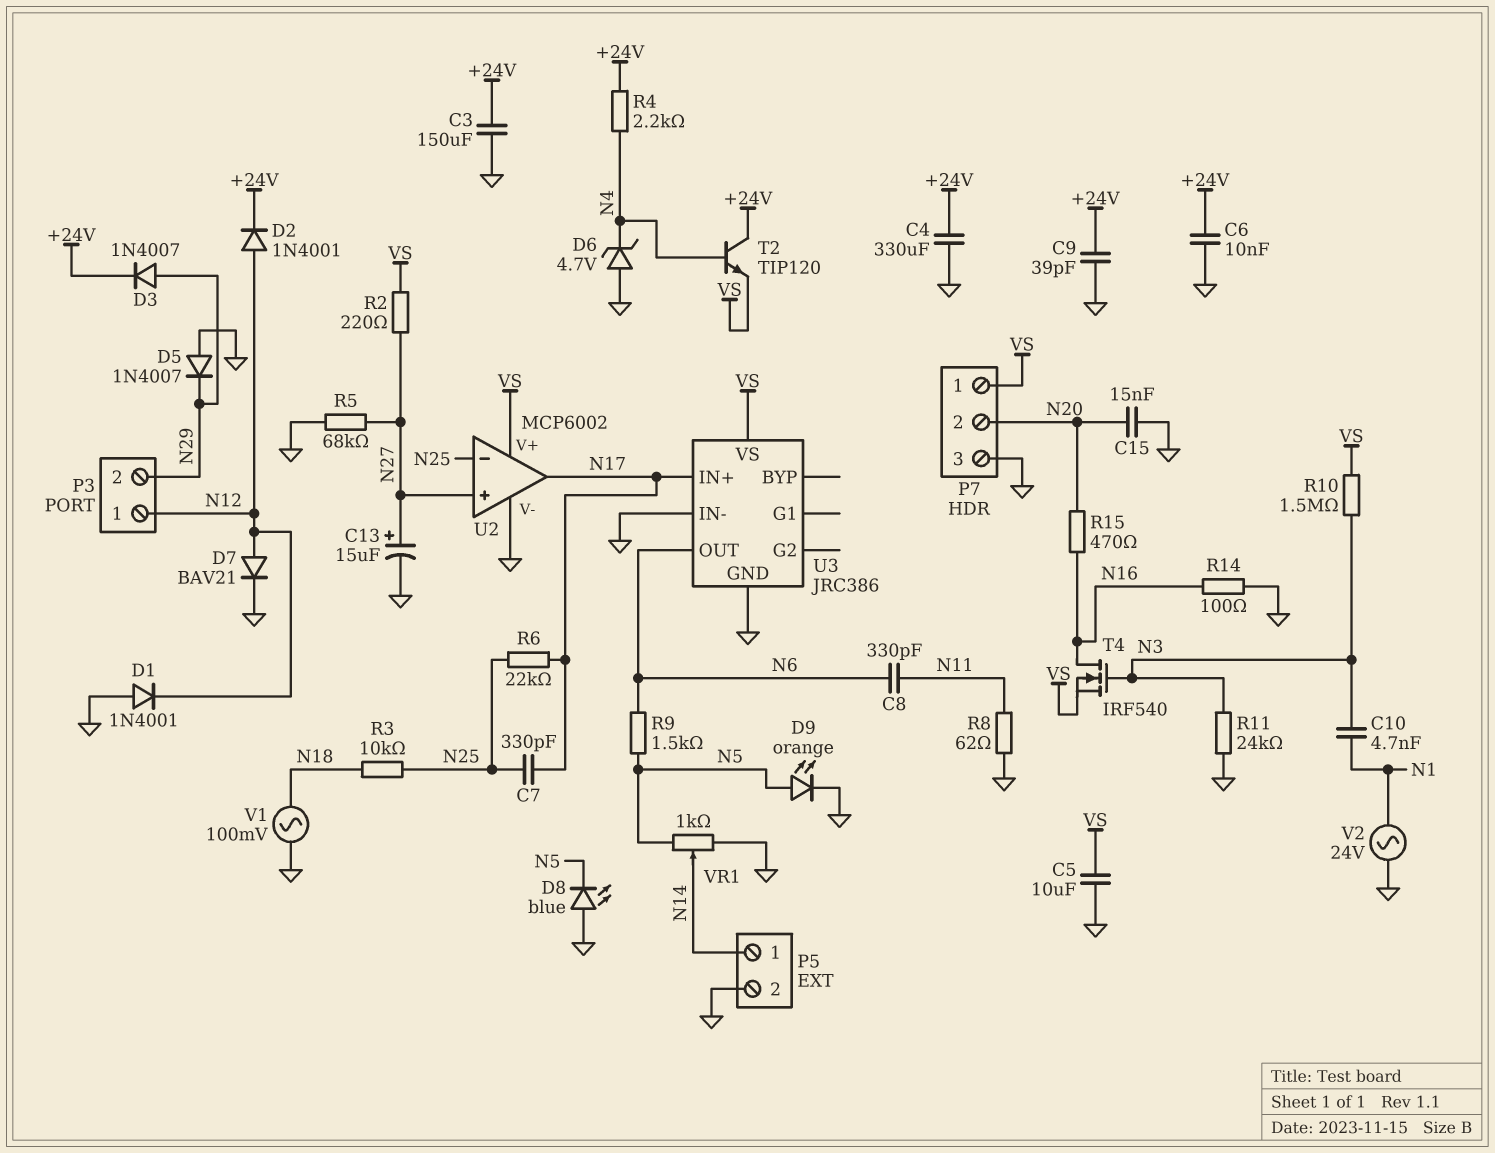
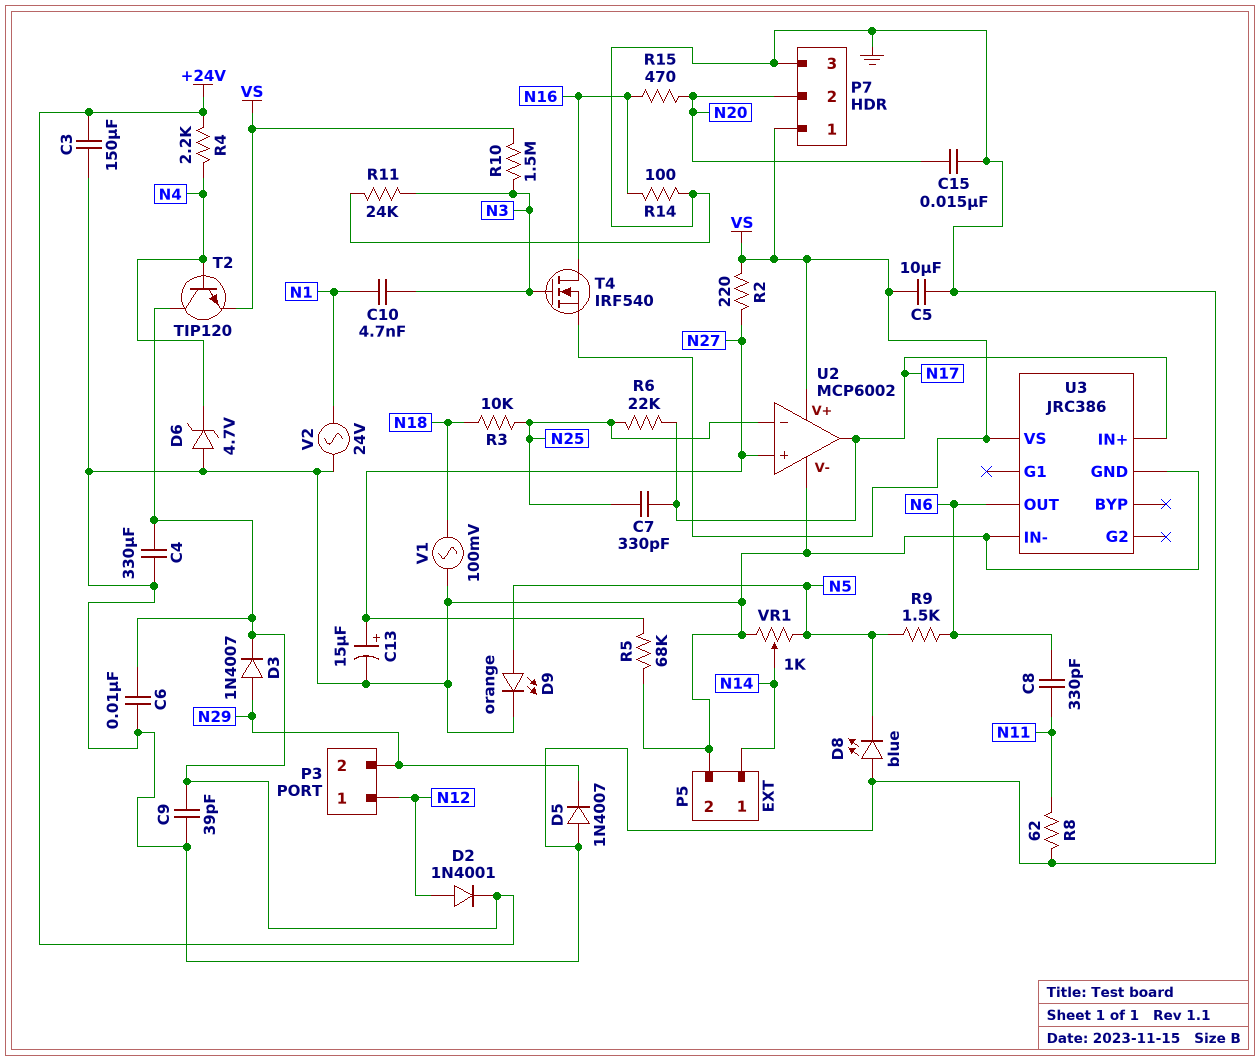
D1: diode 1N4001 (A GND, K N12) -> none
D7: diode BAV21 (A N12, K GND) -> none

